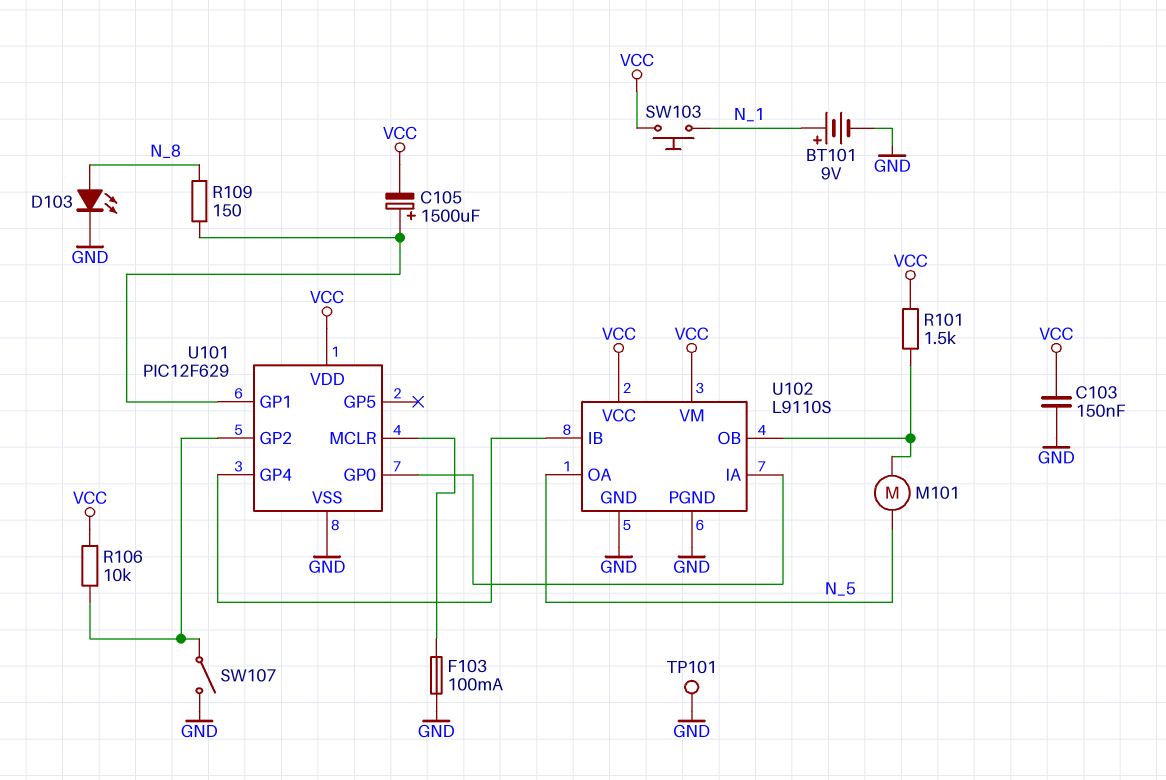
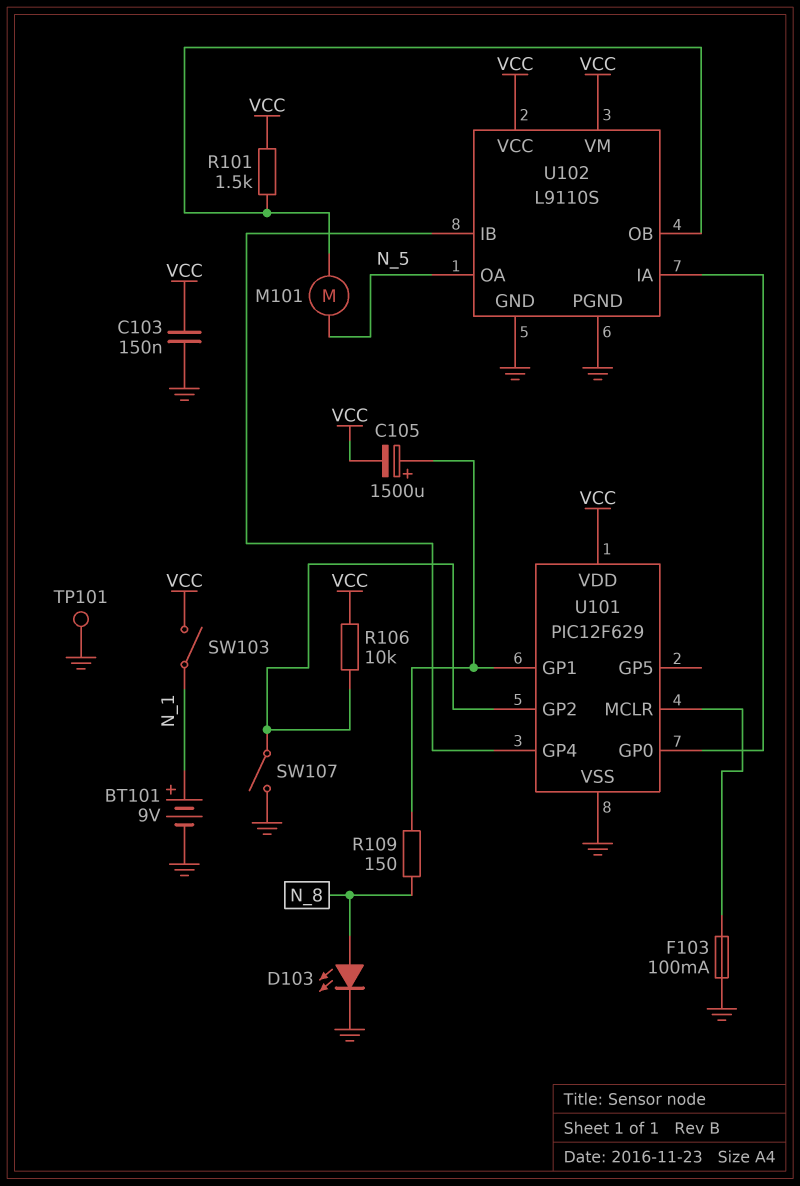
SW103: button (N_1, VCC) -> switch (N_1, VCC)

